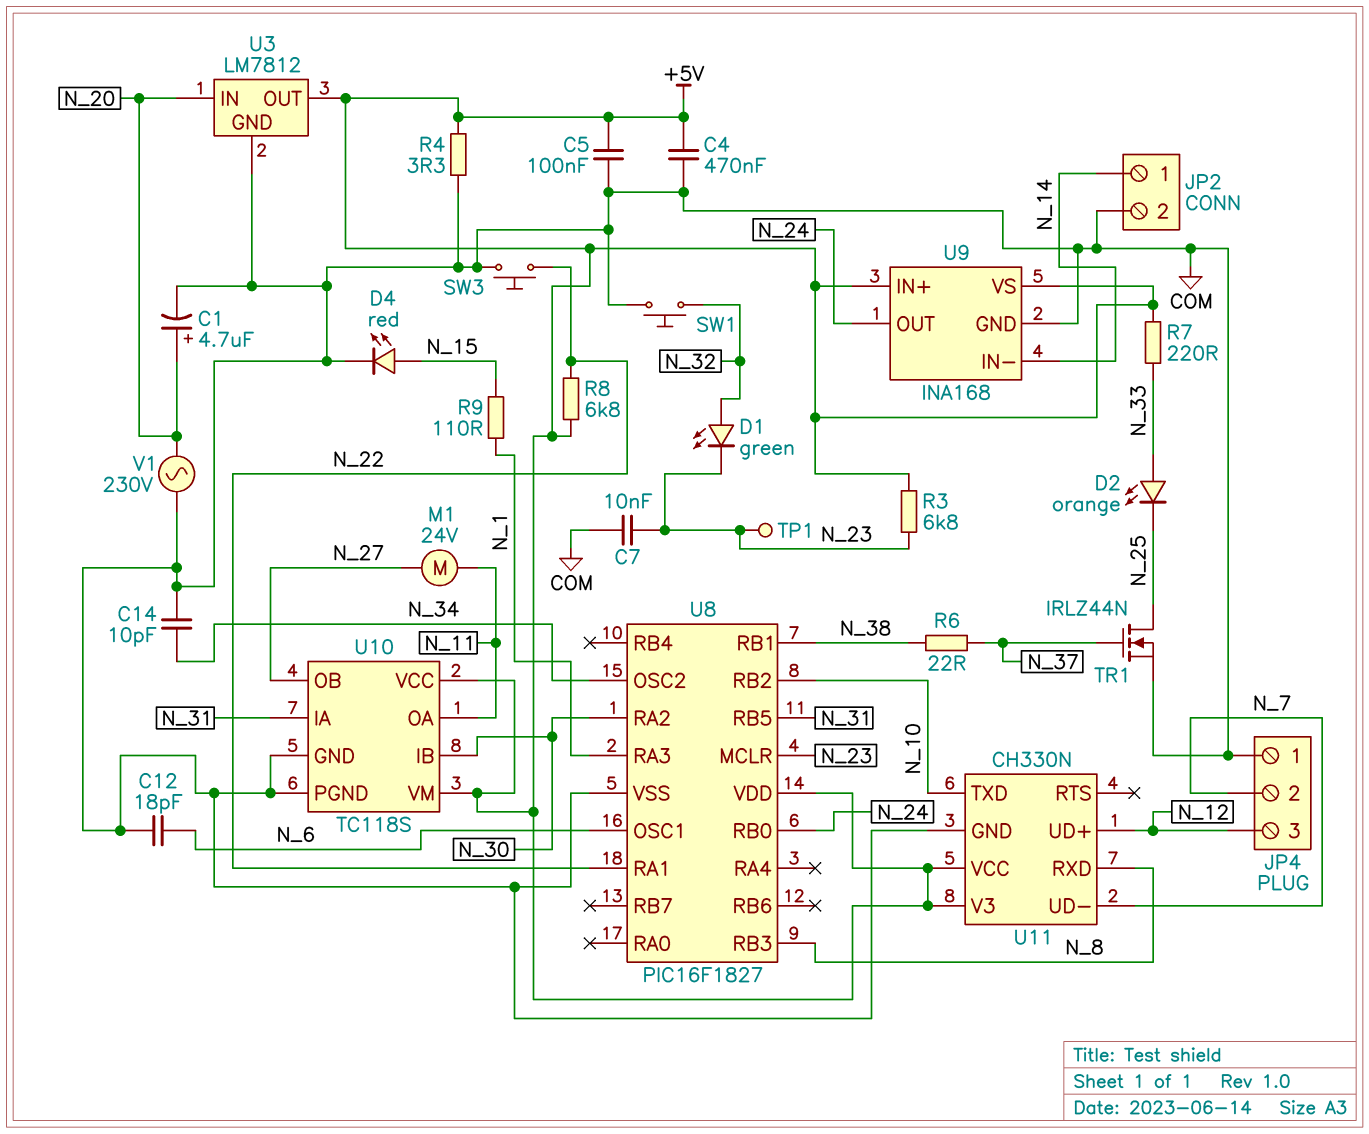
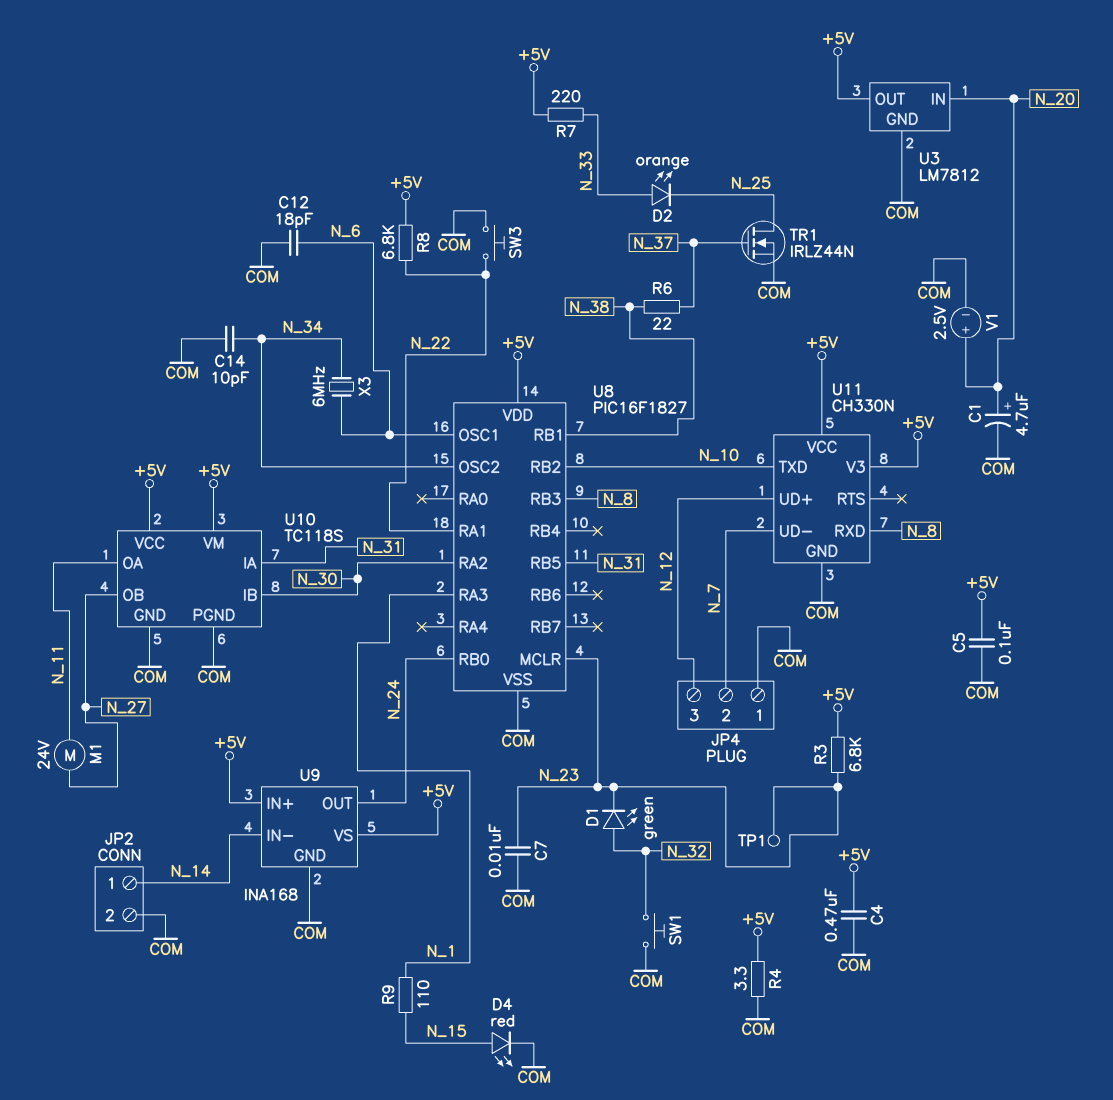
V1: AC 230V (COM, N_20) -> 2.5V (plus N_20, minus COM)
X3: none -> 6MHz (N_6, N_34)

